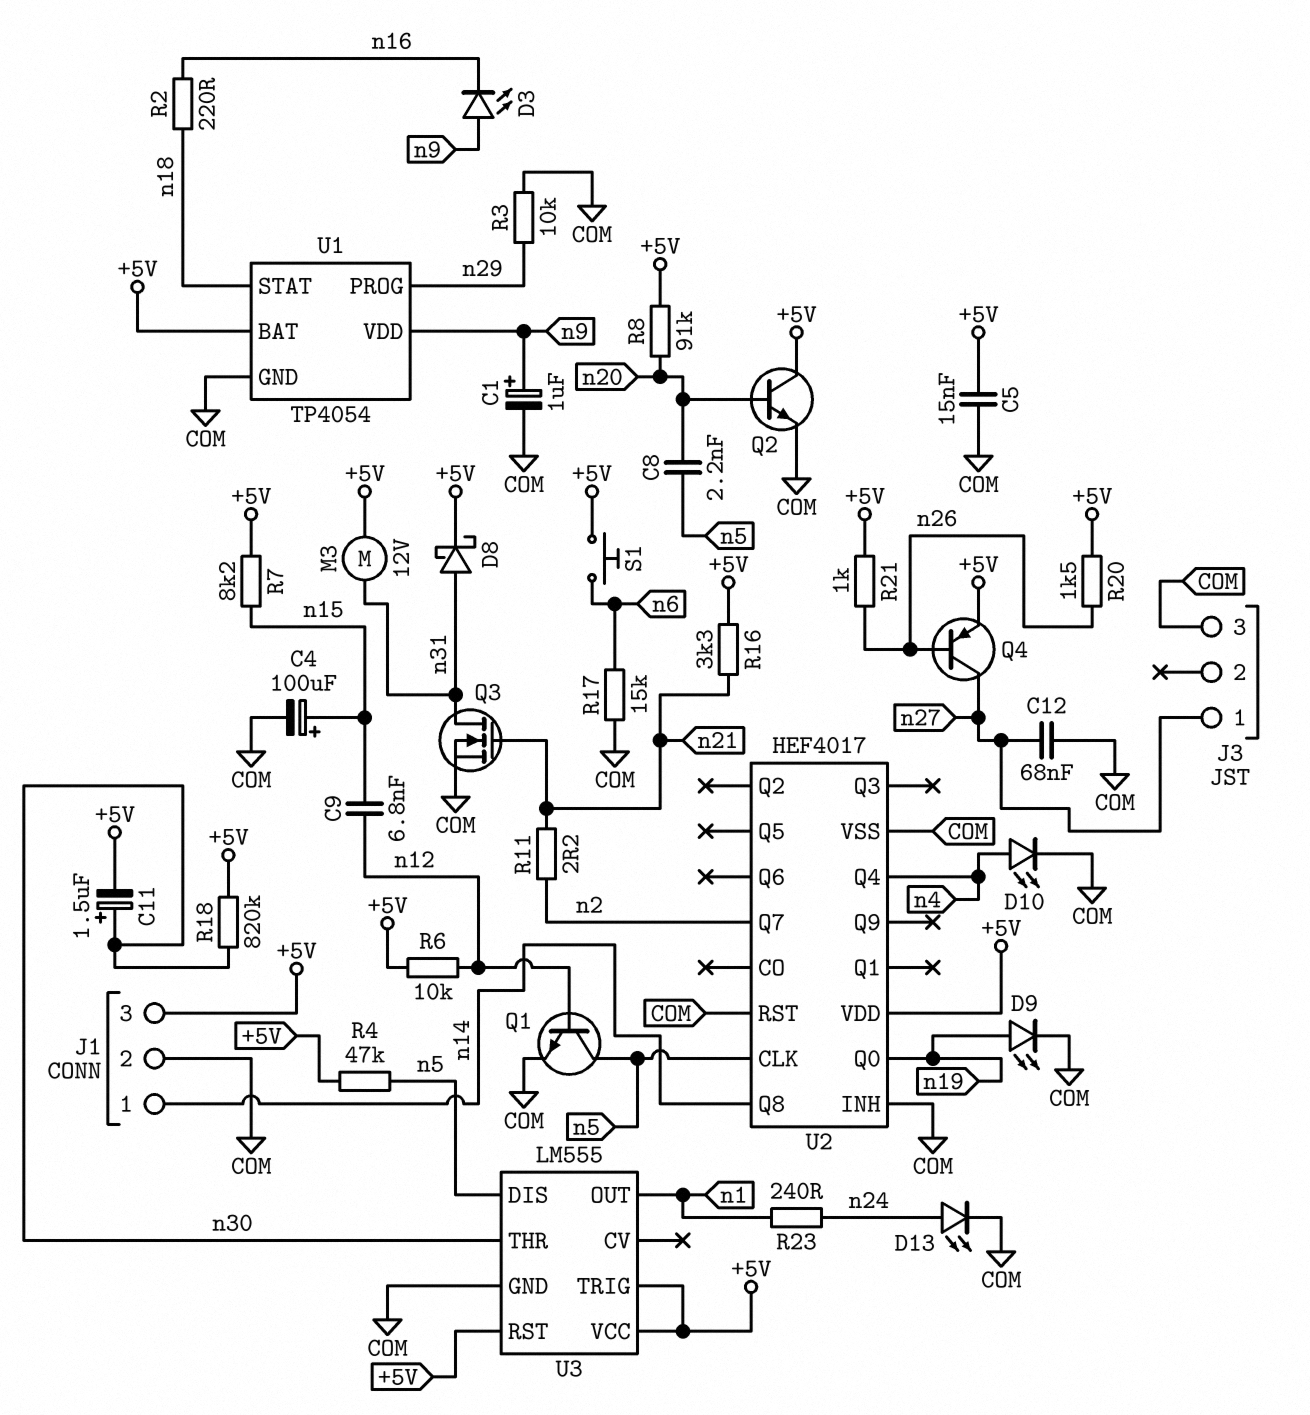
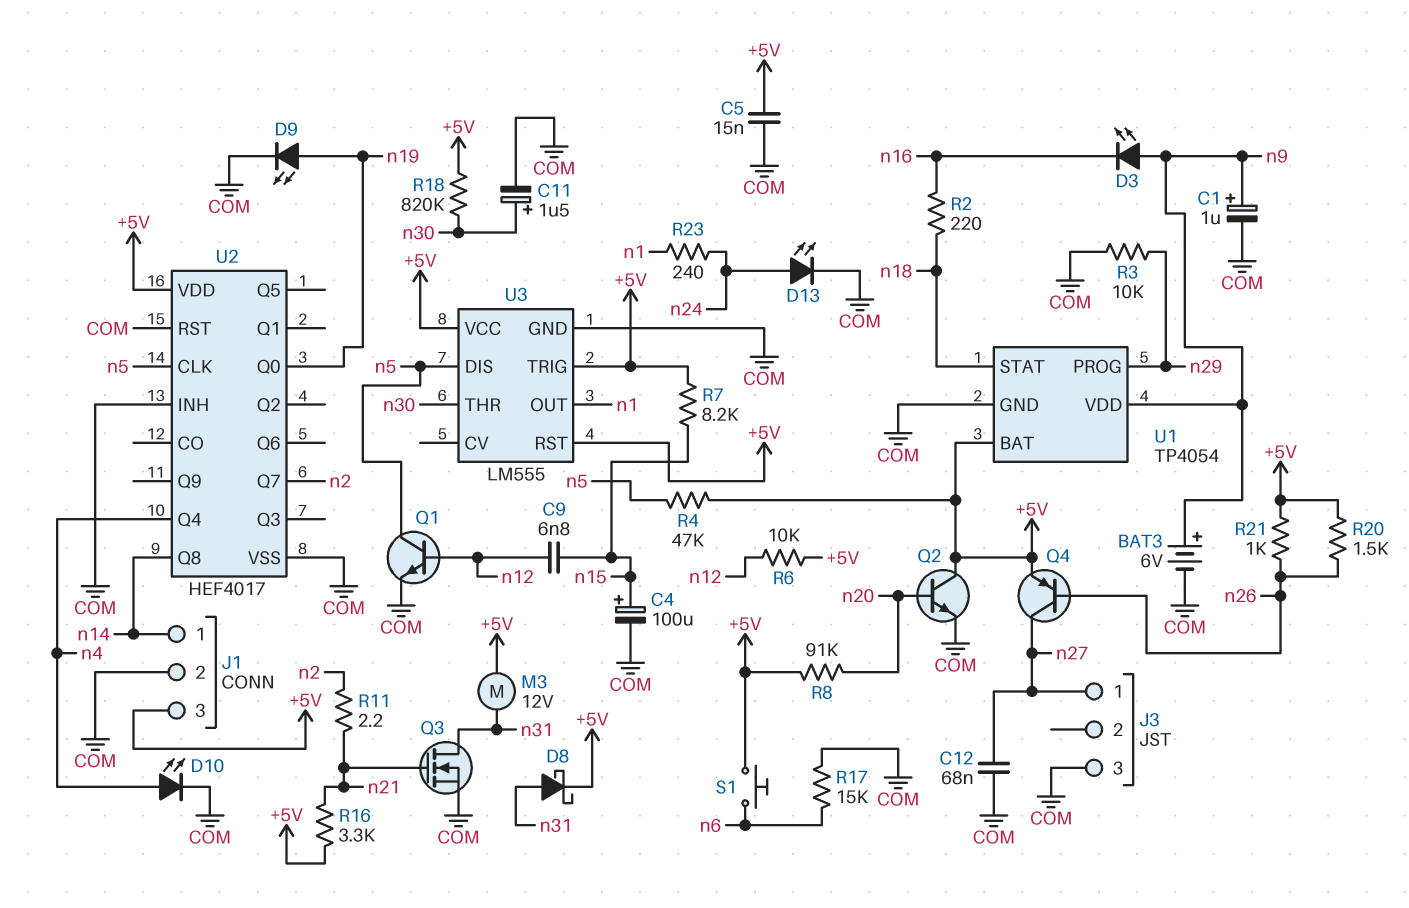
BAT3: none -> 6V (plus n9, minus COM)
C8: 2.2nF (n5, n20) -> none
C11: 1.5uF (plus n30, minus +5V) -> 1.5uF (plus n30, minus COM)

